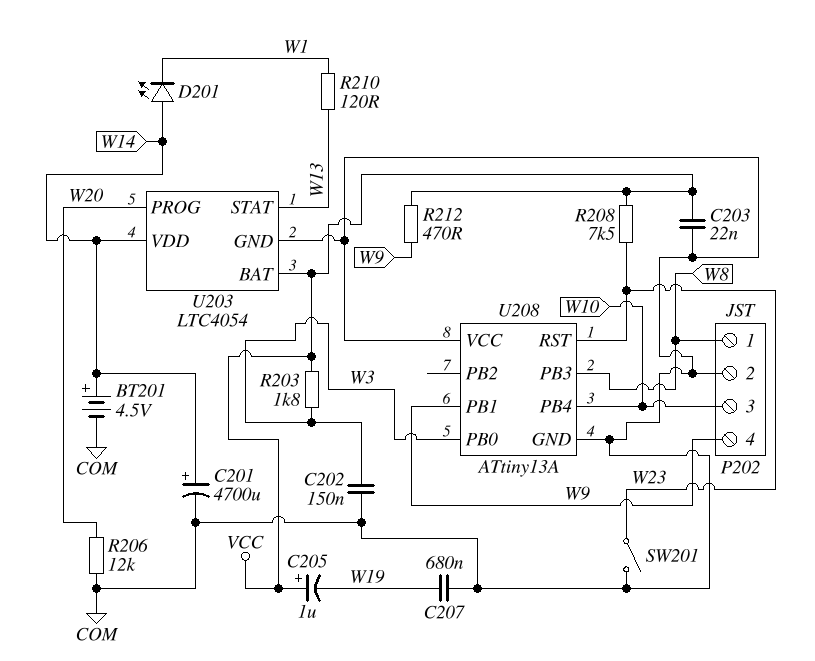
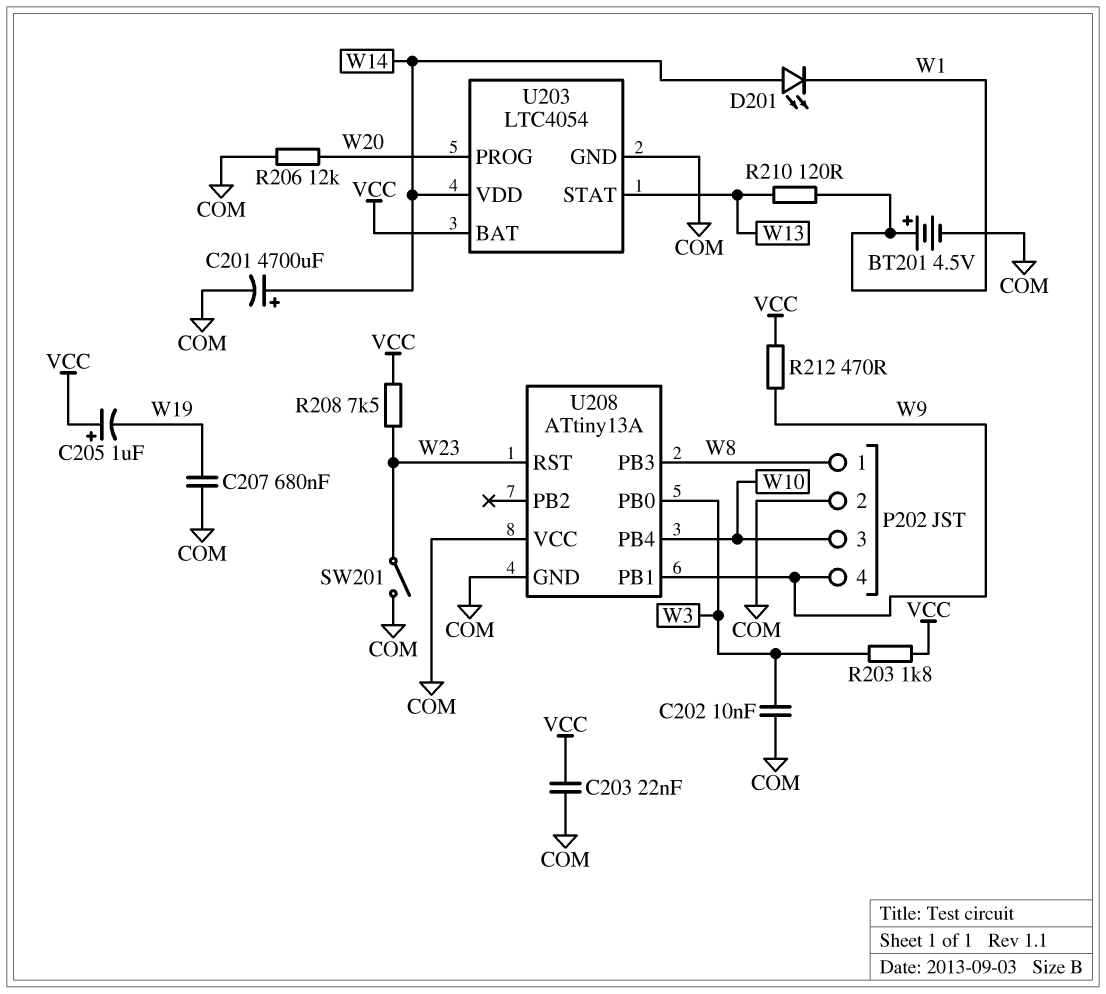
BT201: 4.5V (plus W14, minus COM) -> 4.5V (plus W1, minus COM)
C202: 150nF (COM, W3) -> 10nF (COM, W3)

